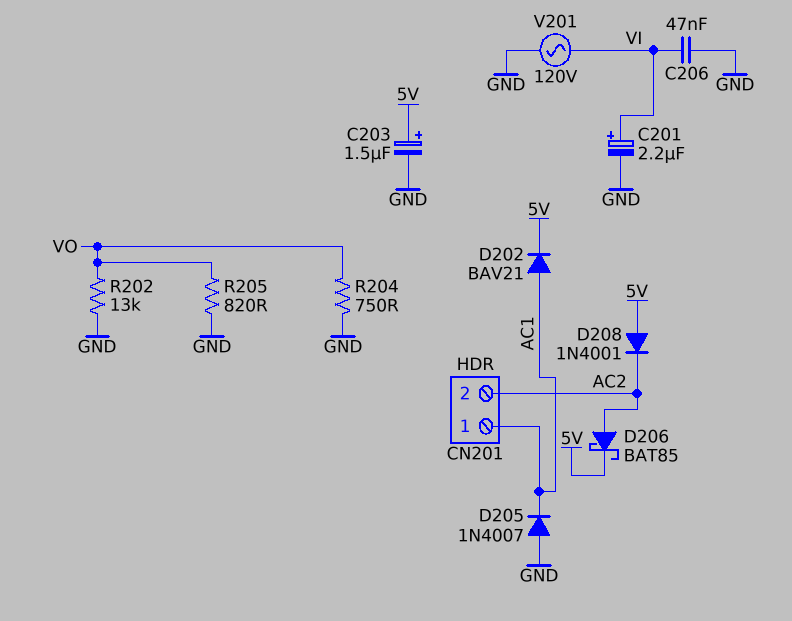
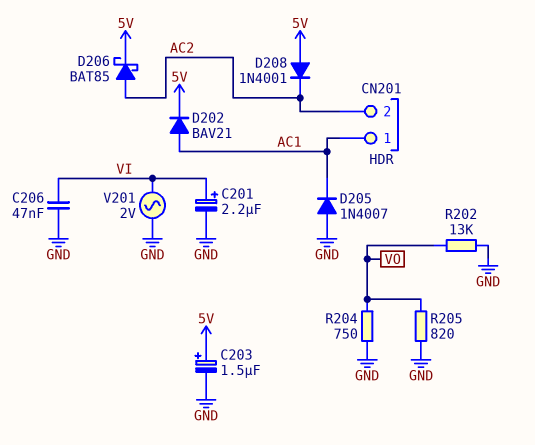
V201: AC 120V (GND, VI) -> AC 2V (GND, VI)

